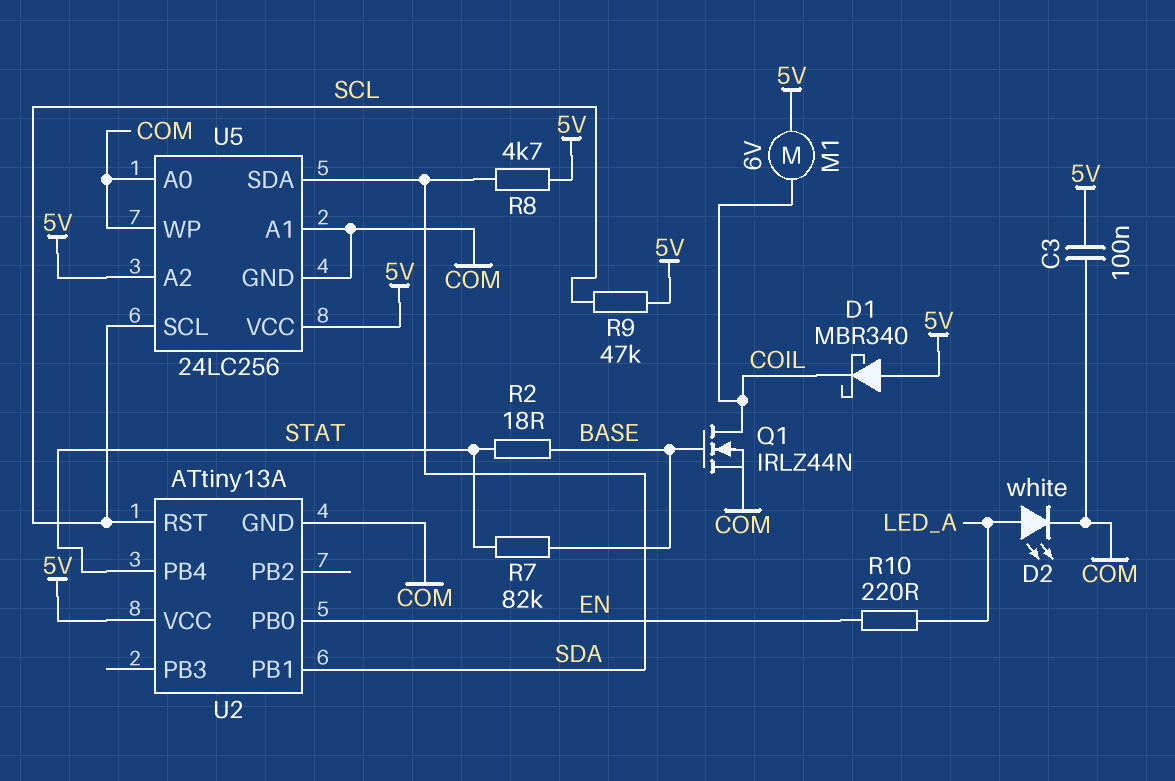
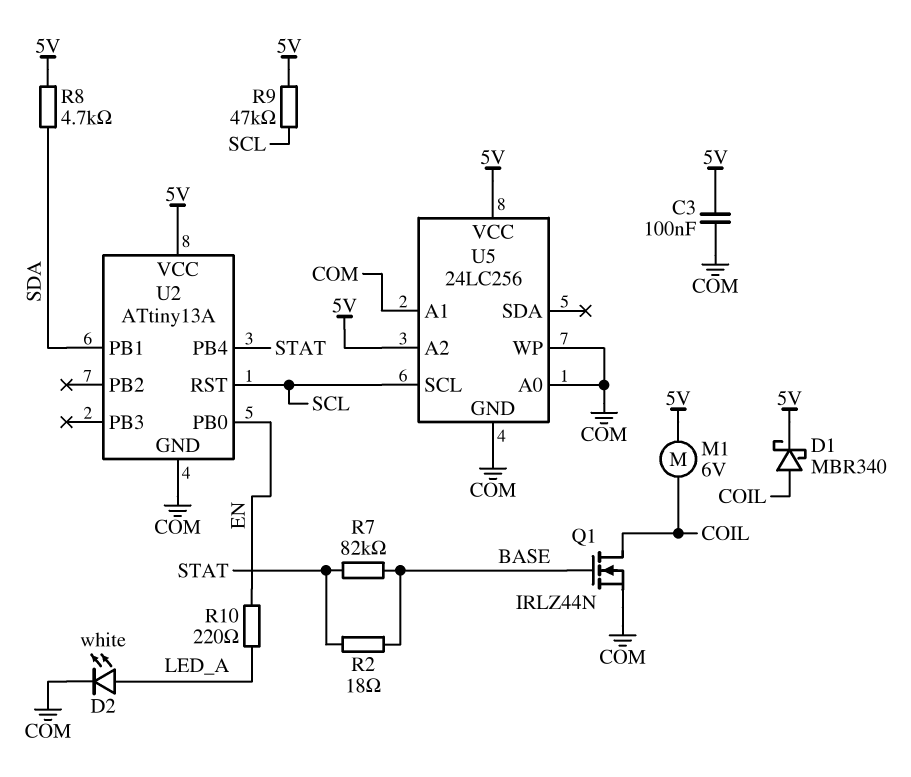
D1: schottky MBR340 (A 5V, K COIL) -> schottky MBR340 (A COIL, K 5V)
U5 pin SDA: SDA -> none

